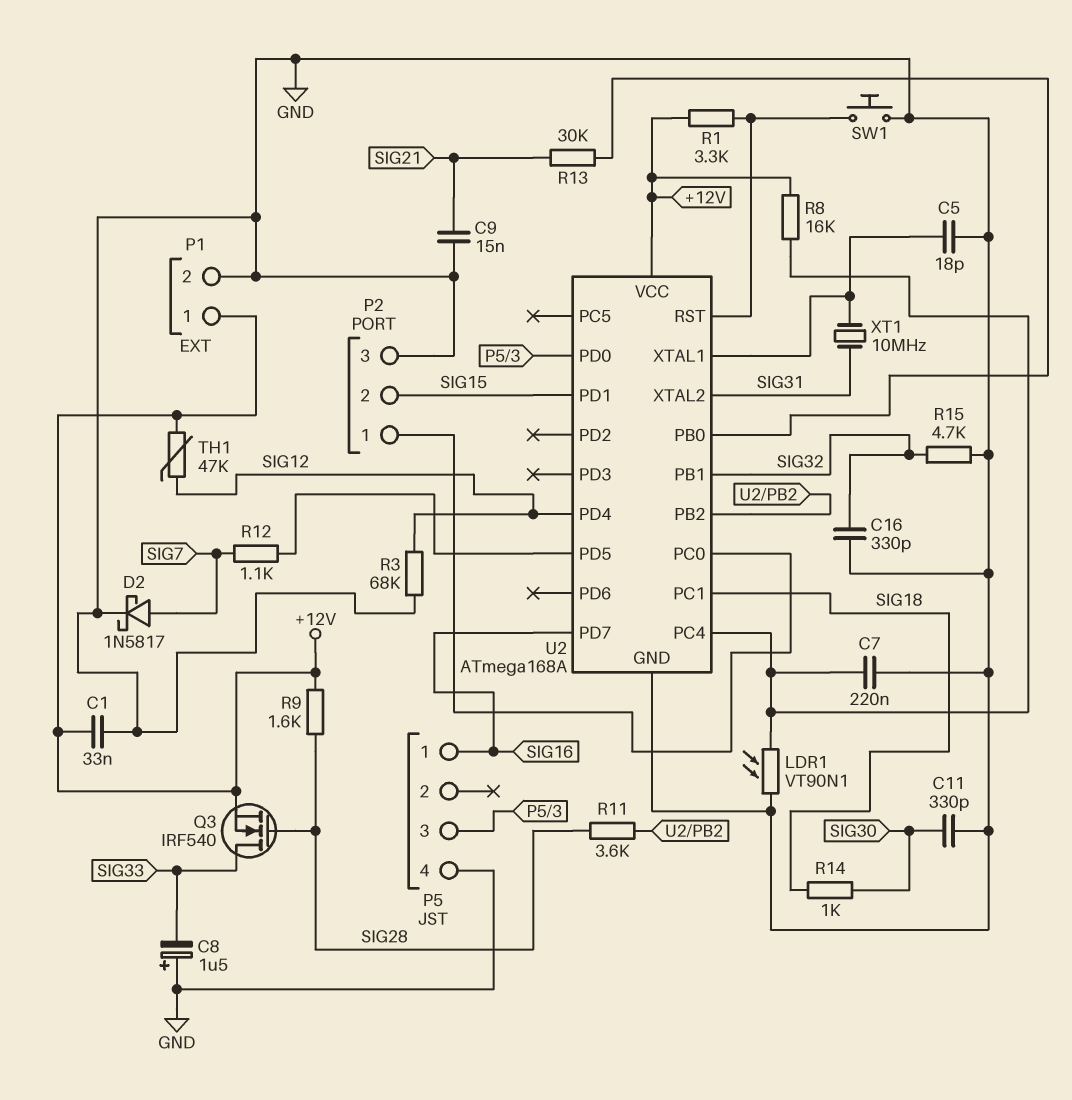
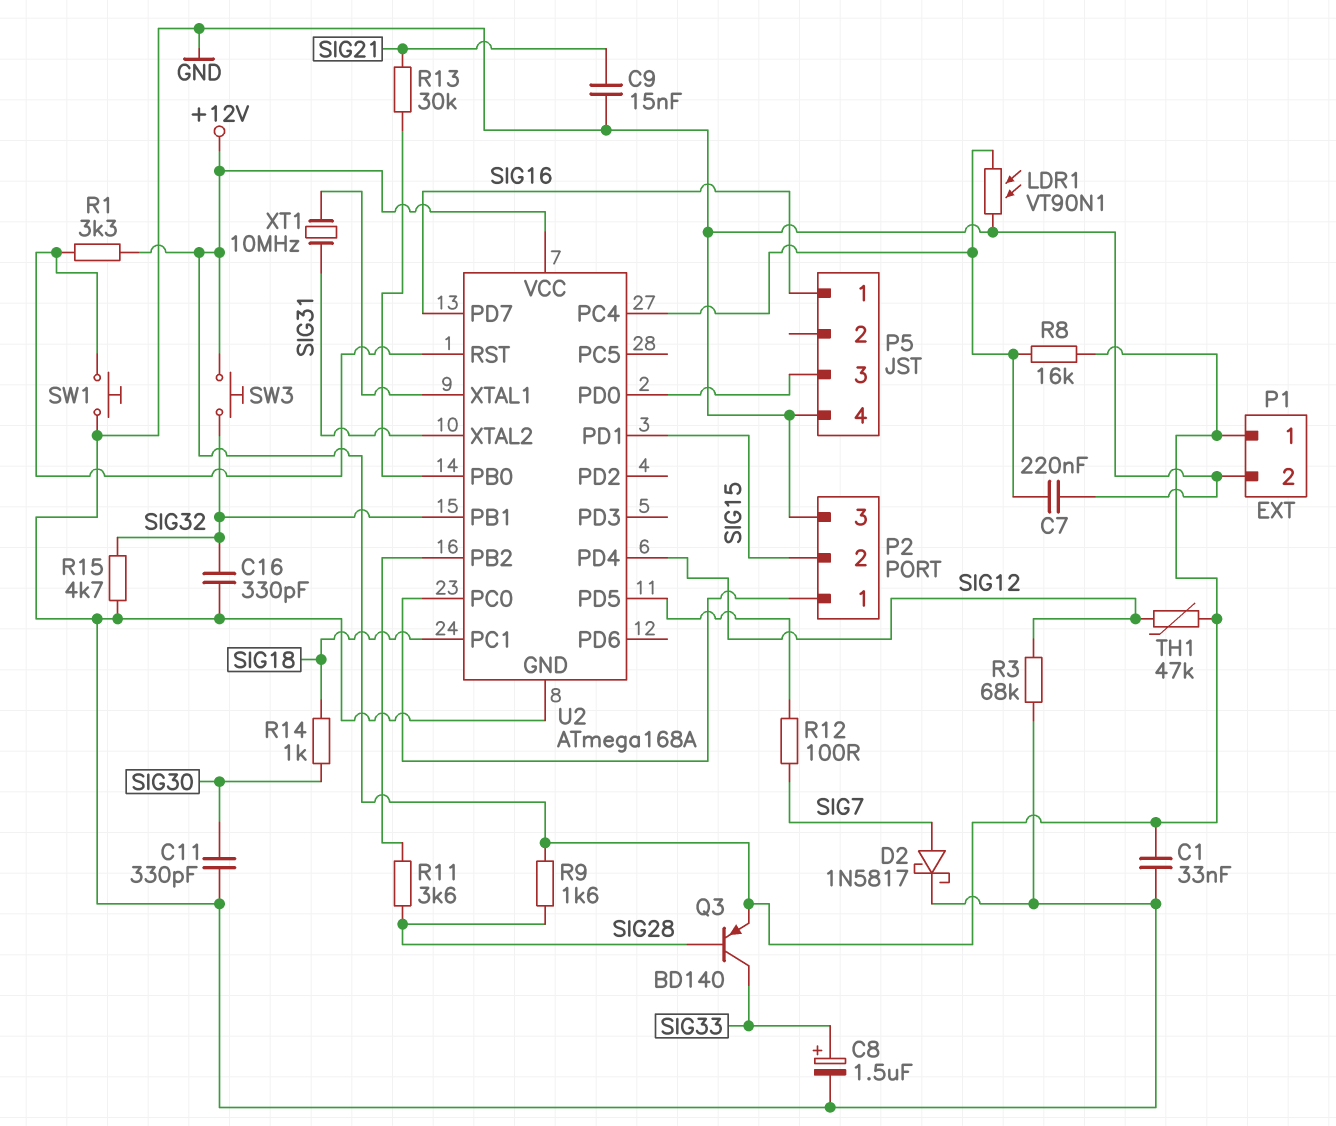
C5: 18pF (GND, U2/XTAL1) -> none
C8: 1.5uF (plus GND, minus SIG33) -> 1.5uF (plus SIG33, minus GND)
Q3: NMOS IRF540 (G SIG28, D SIG33, S +12V) -> PNP BD140 (B SIG28, C SIG33, E +12V)
R12: 1.1k (SIG7, U2/PD5) -> 100 (SIG7, U2/PD5)
SW3: none -> button (+12V, SIG32)

